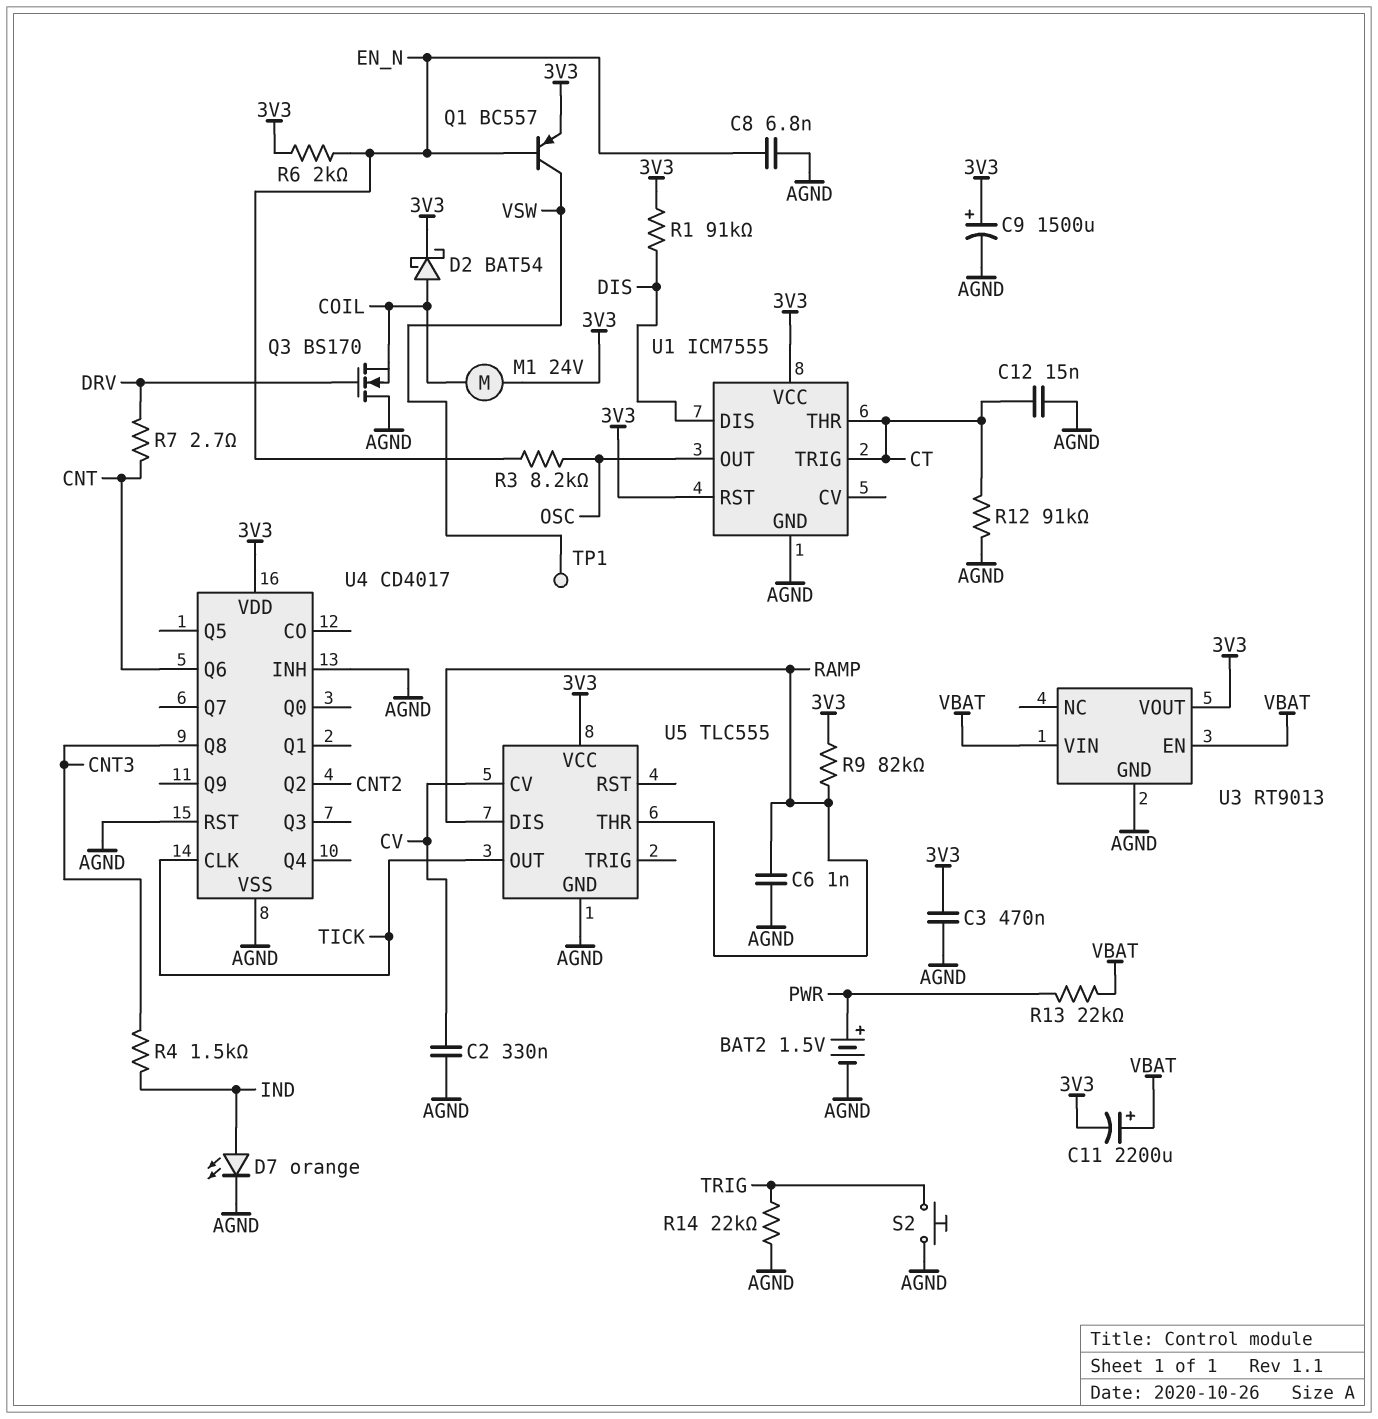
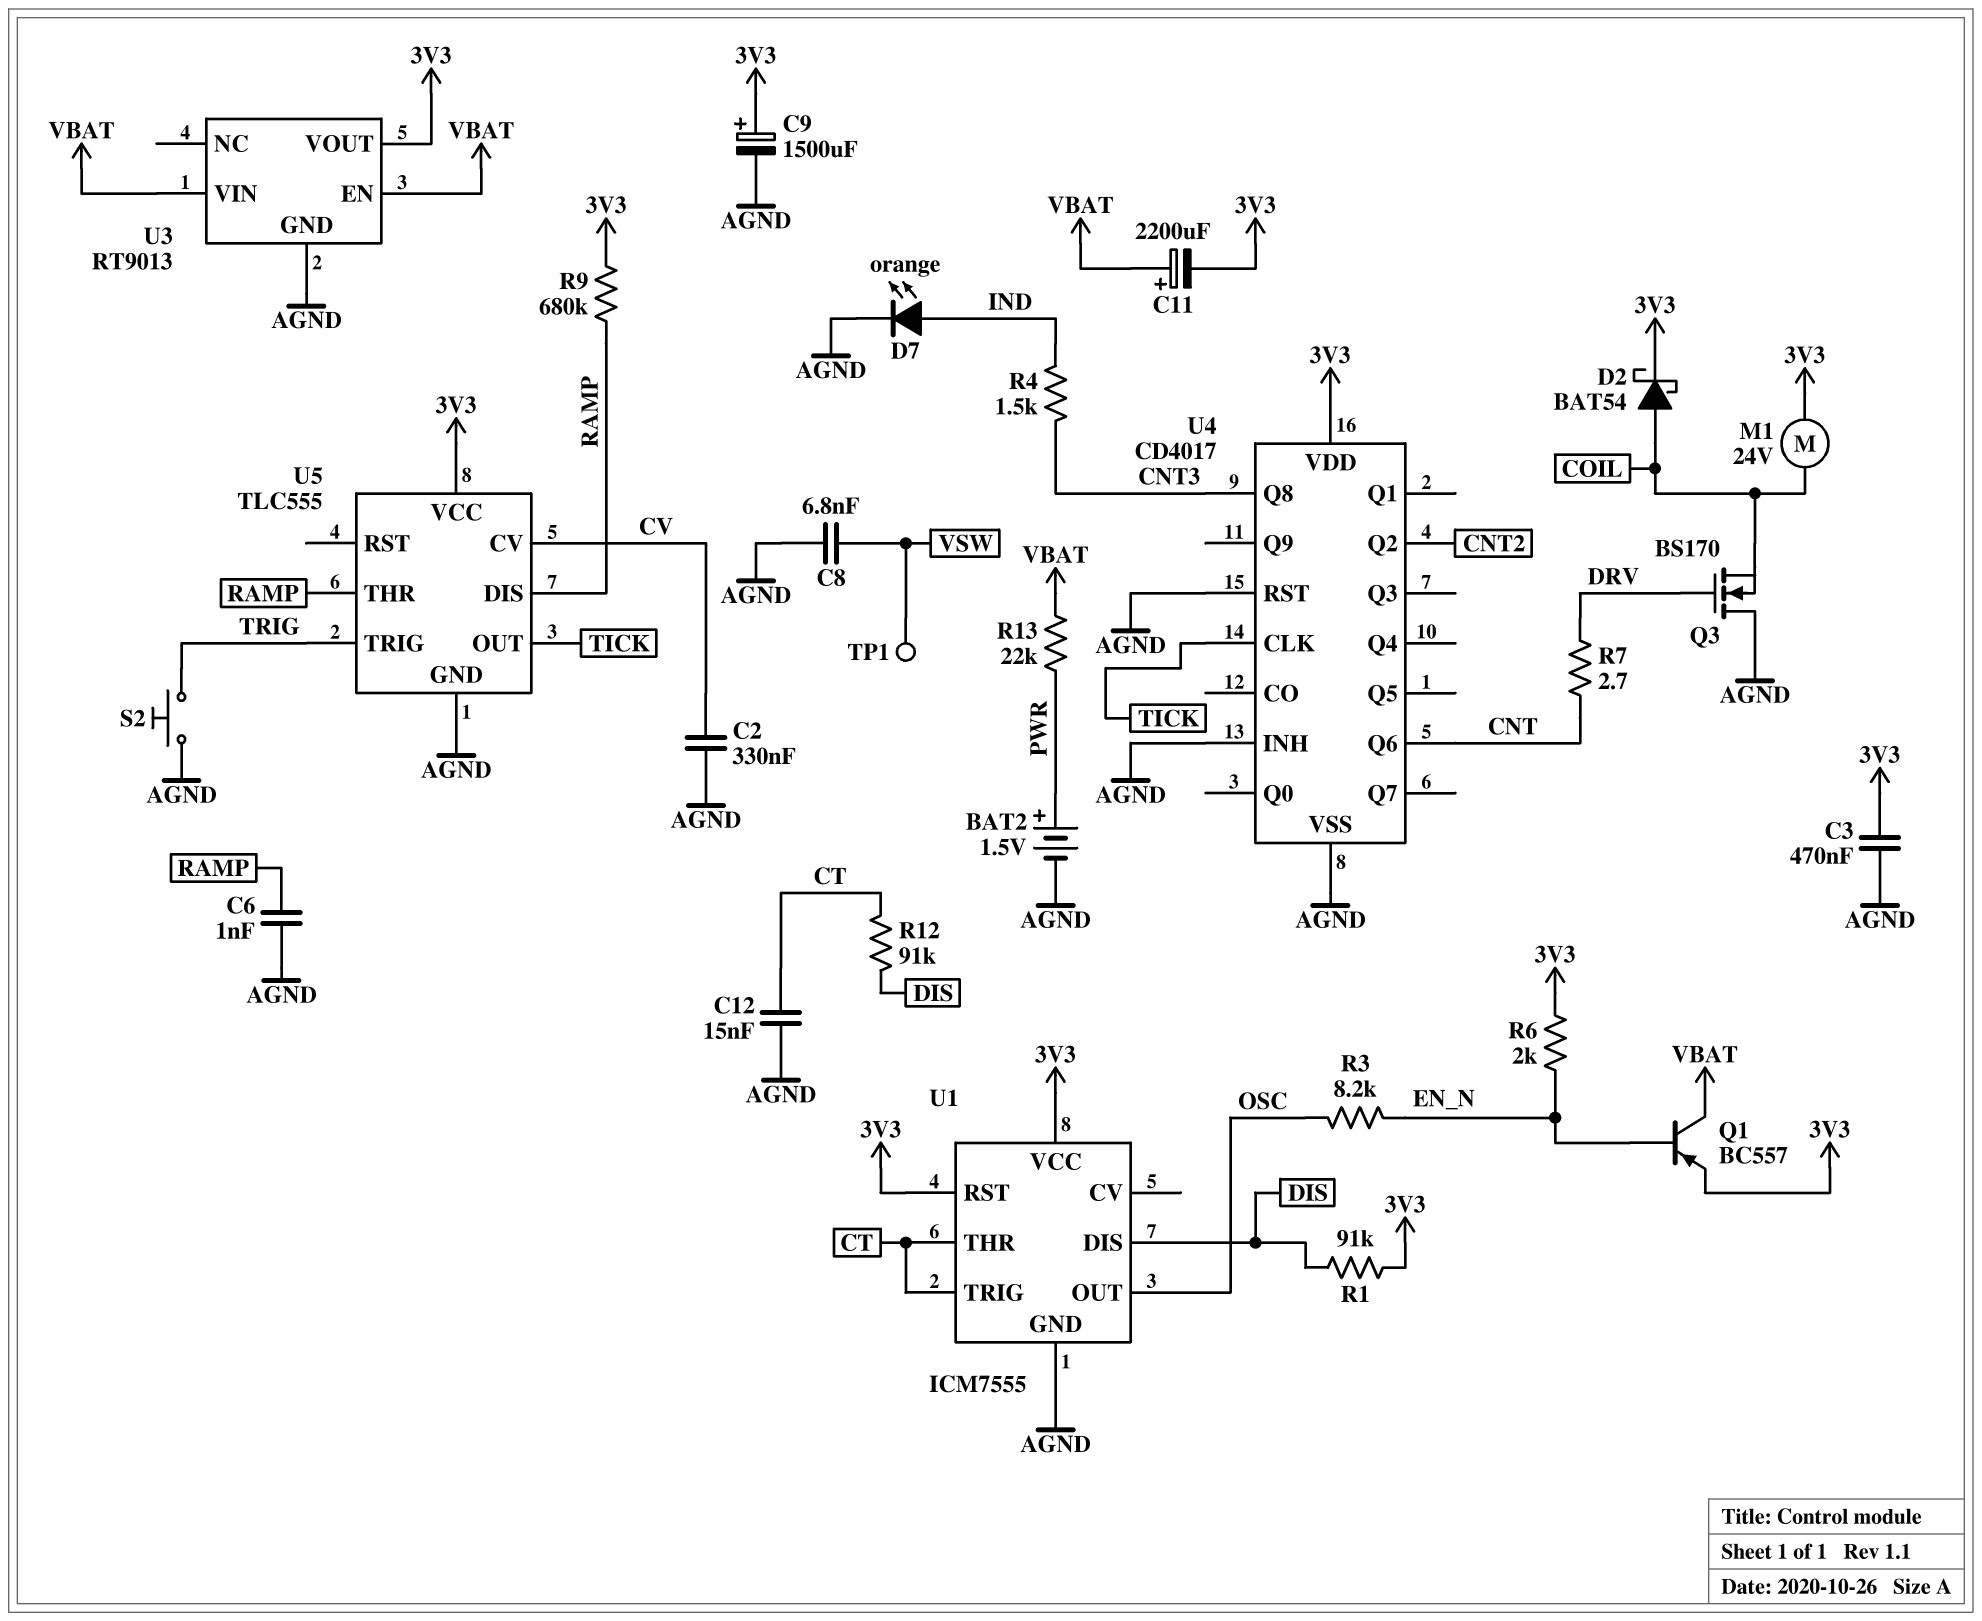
C8: 6.8nF (AGND, EN_N) -> 6.8nF (AGND, VSW)
Q1: PNP BC557 (B EN_N, C VSW, E 3V3) -> PNP BC557 (B EN_N, C VBAT, E 3V3)
R9: 82k (3V3, RAMP) -> 680k (3V3, RAMP)
R12: 91k (AGND, CT) -> 91k (CT, DIS)
R14: 22k (AGND, TRIG) -> none
U5 pin TRIG: none -> TRIG

